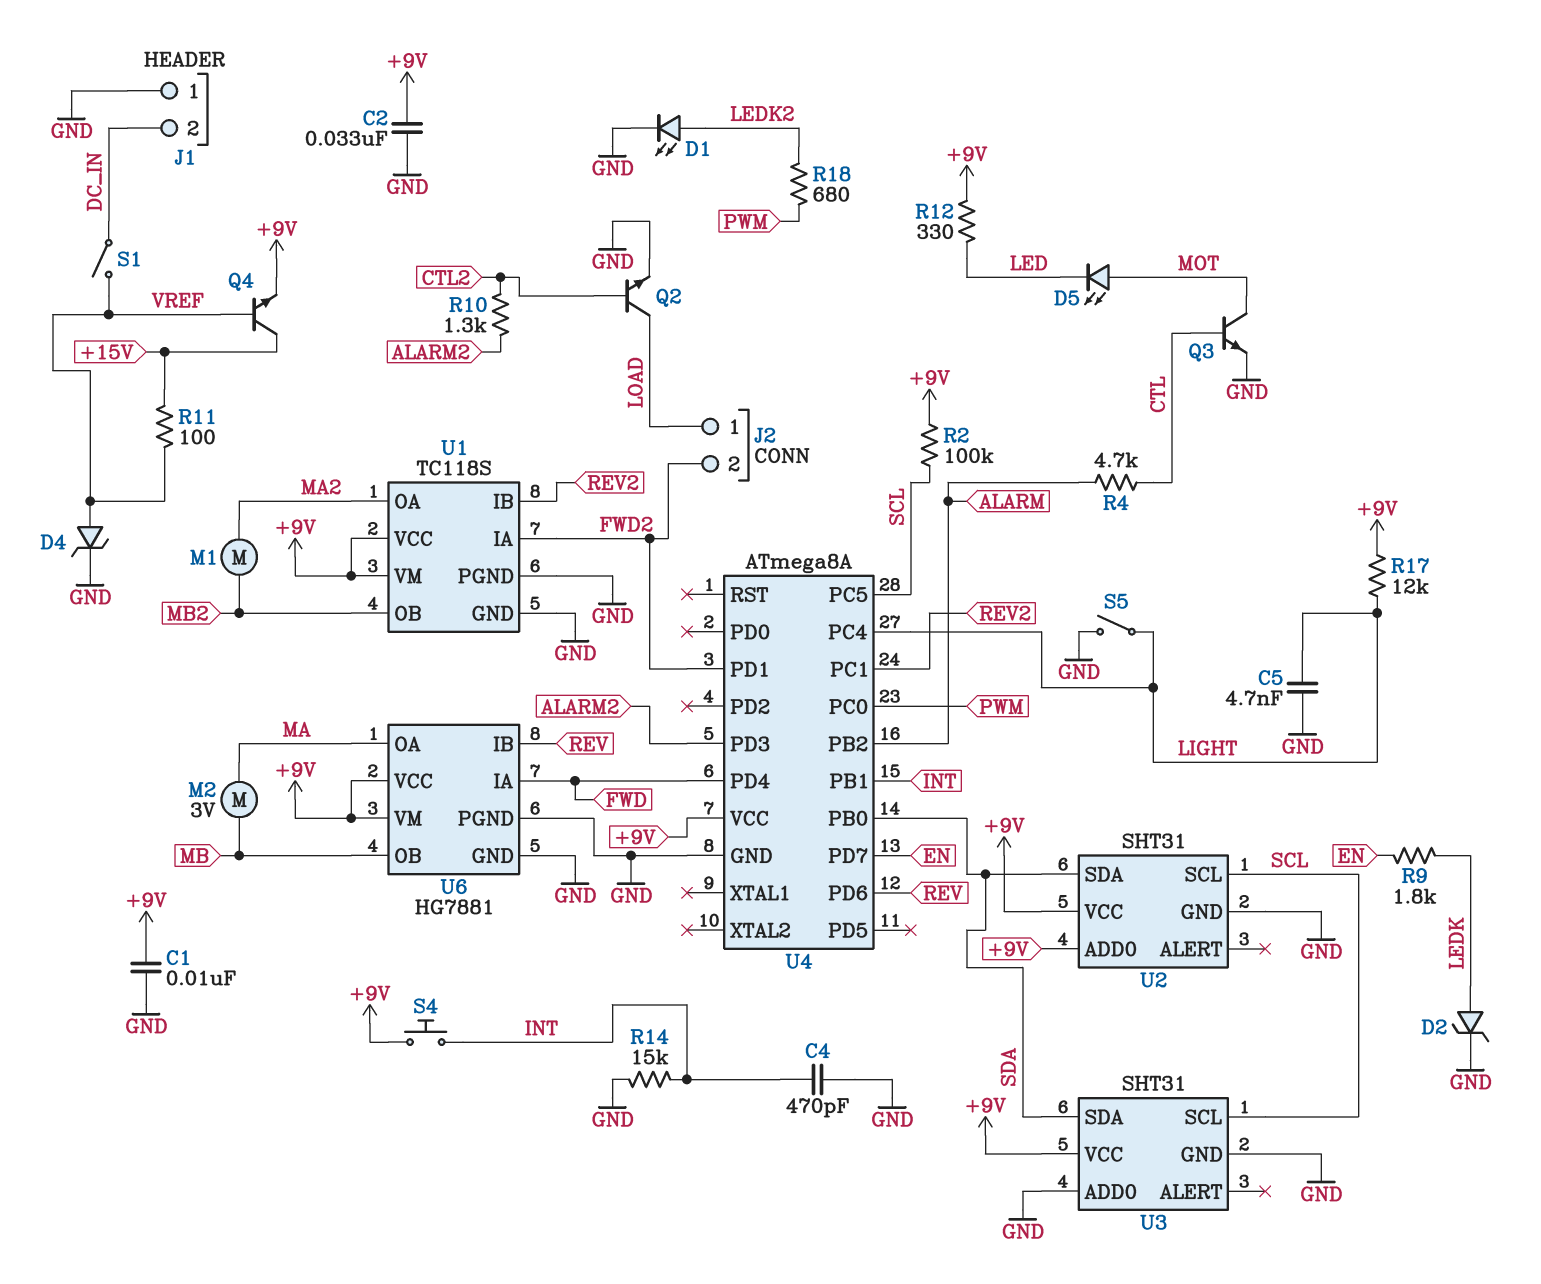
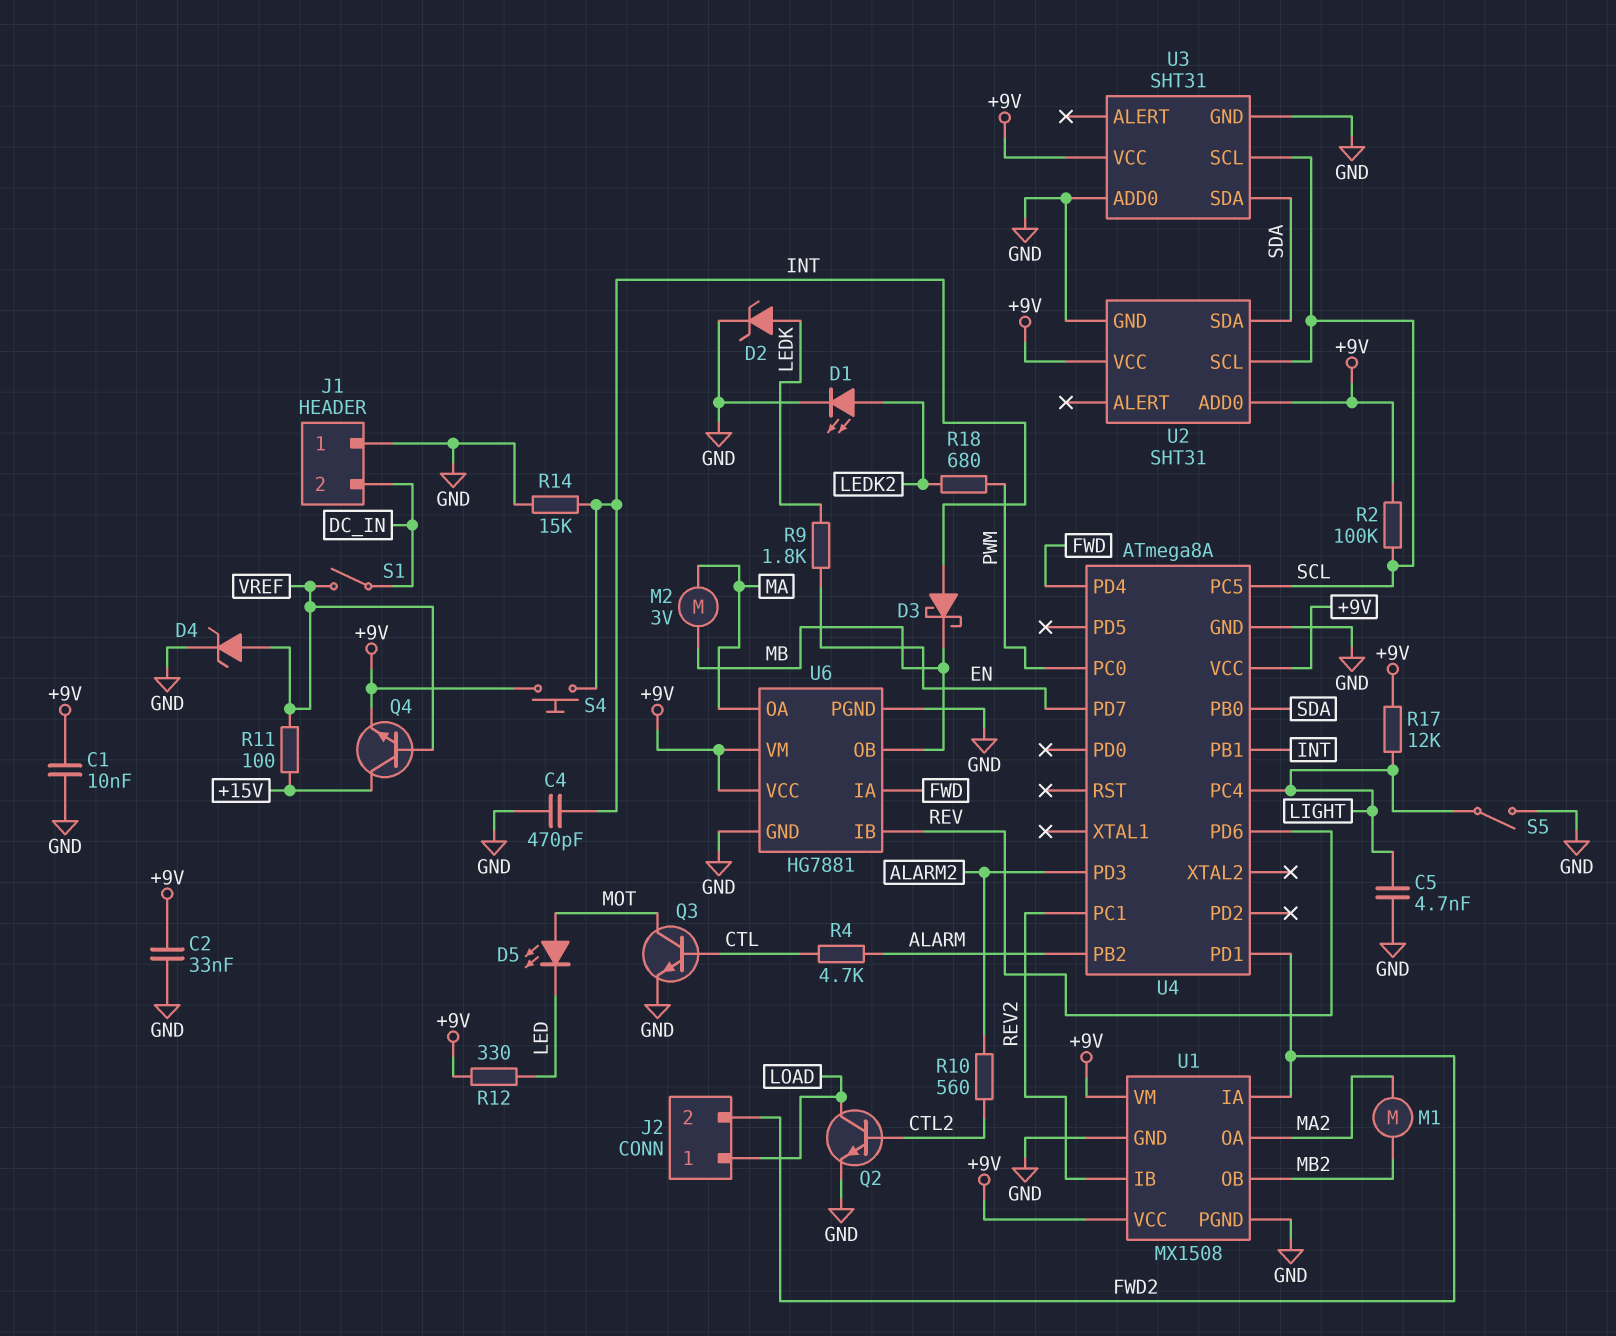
D3: none -> schottky (A INT, K MB)
R10: 1.3k (ALARM2, CTL2) -> 560 (ALARM2, CTL2)
U1: TC118S -> MX1508

